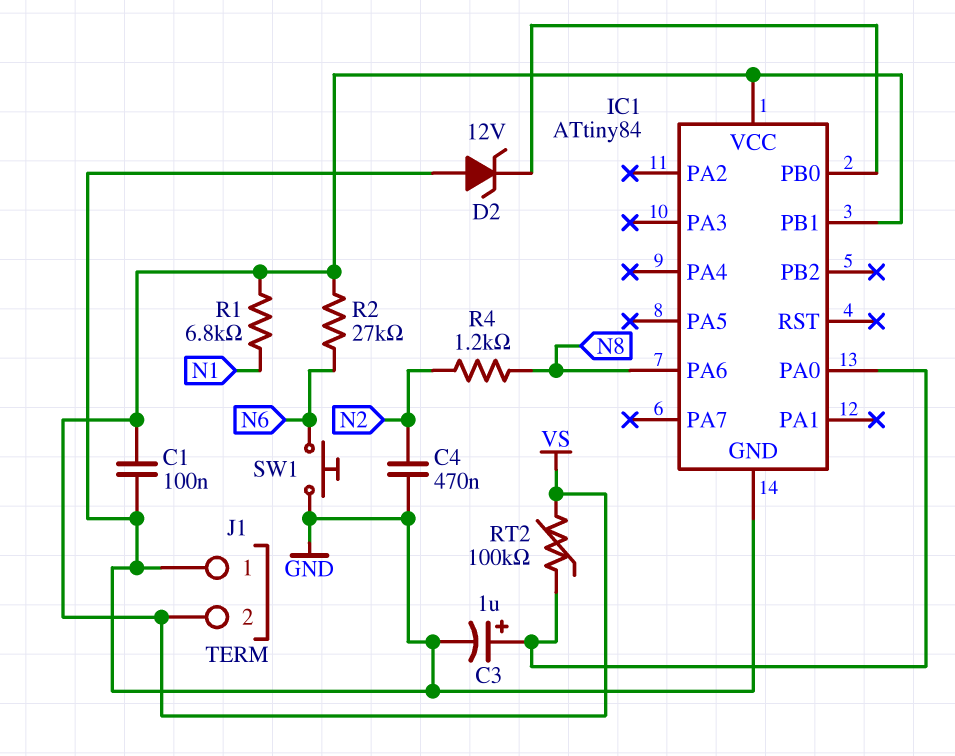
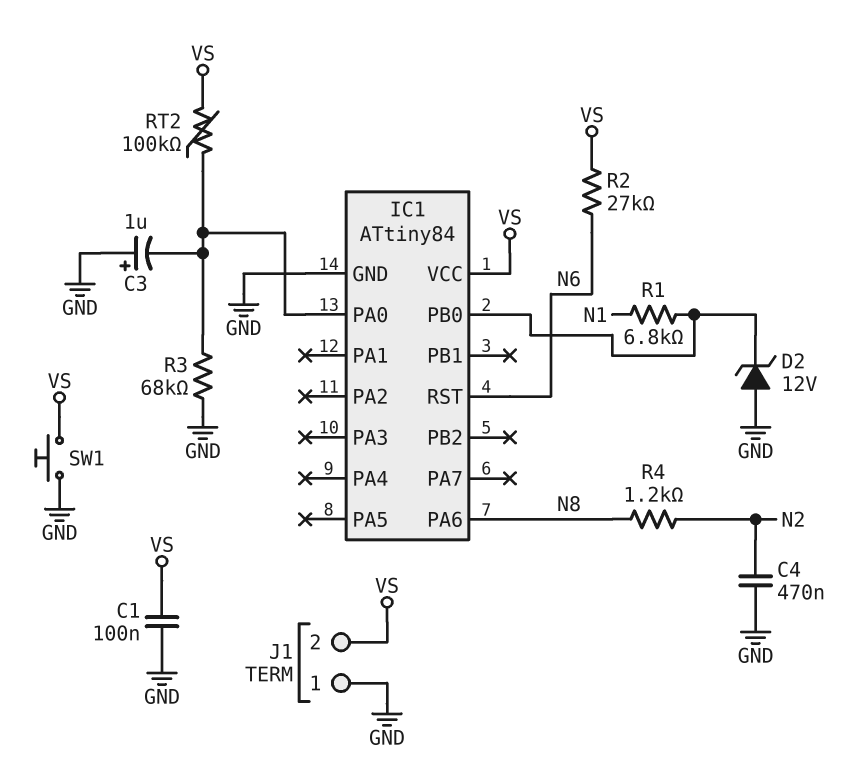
C3: 1uF (plus IC1/PA0, minus GND) -> 1uF (plus GND, minus IC1/PA0)
IC1 pin PB1: VS -> none
IC1 pin RST: none -> N6
R1: 6.8k (N1, VS) -> 6.8k (IC1/PB0, N1)
R3: none -> 68k (GND, IC1/PA0)
SW1: button (GND, N6) -> button (GND, VS)

